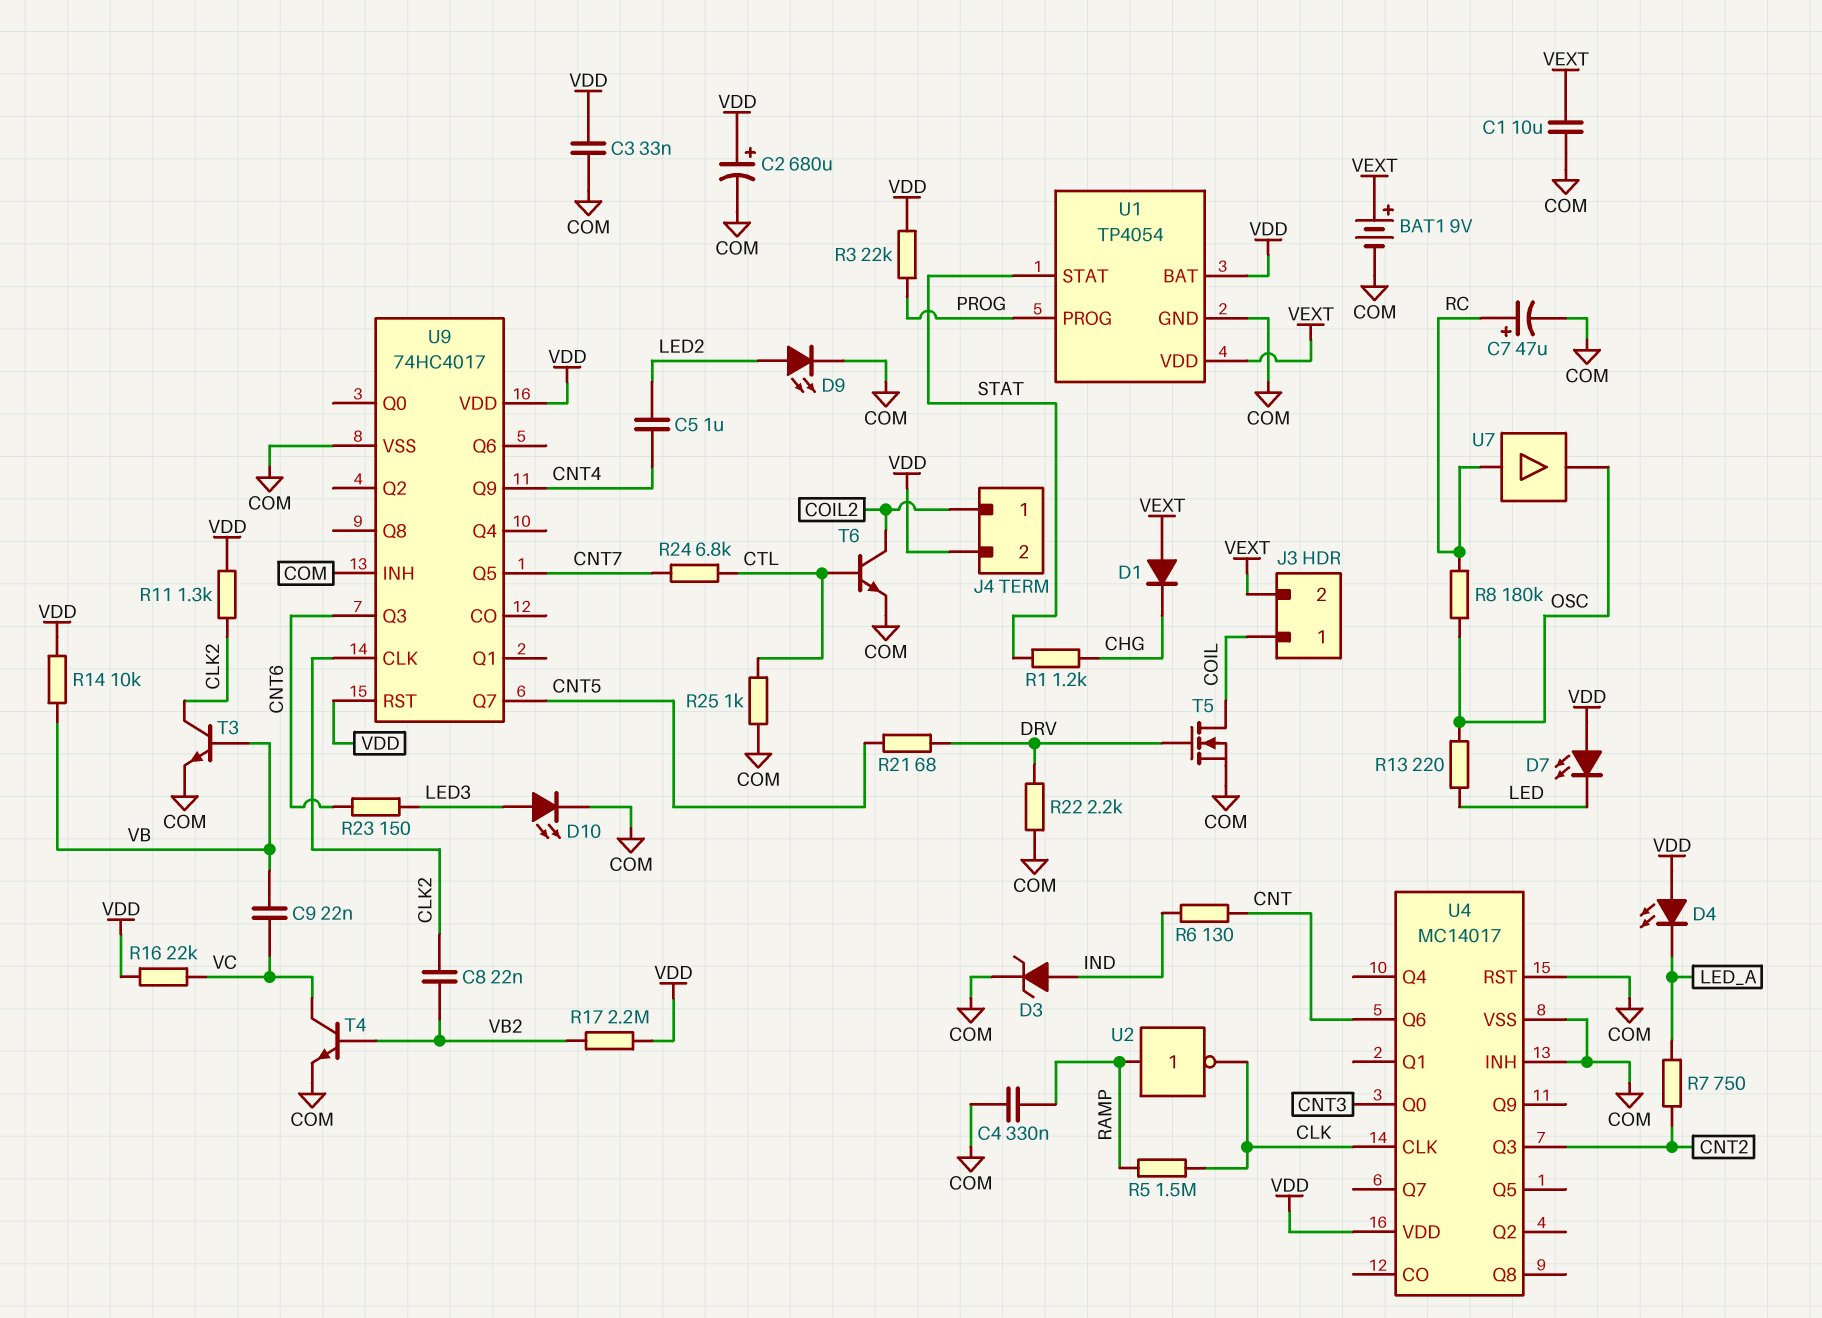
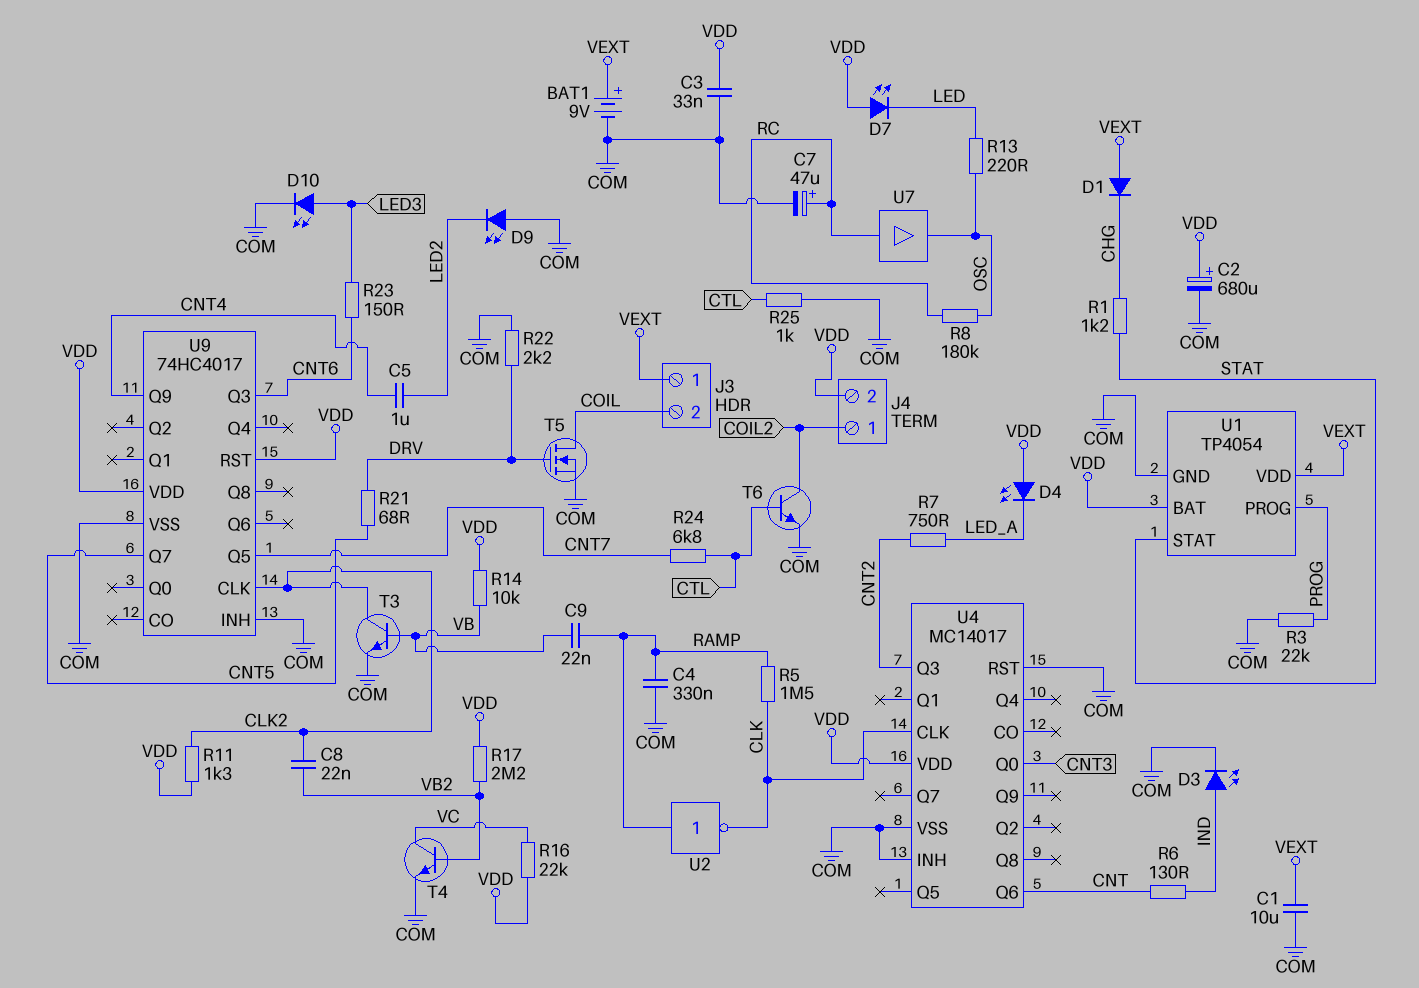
C9: 22nF (VB, VC) -> 22nF (RAMP, VB)
D3: zener (A IND, K COM) -> LED (A IND, K COM)
D9: LED (A LED2, K COM) -> LED (A COM, K LED2)
J3 pin 1: COIL -> VEXT
J3 pin 2: VEXT -> COIL
R3: 22k (PROG, VDD) -> 22k (COM, PROG)

